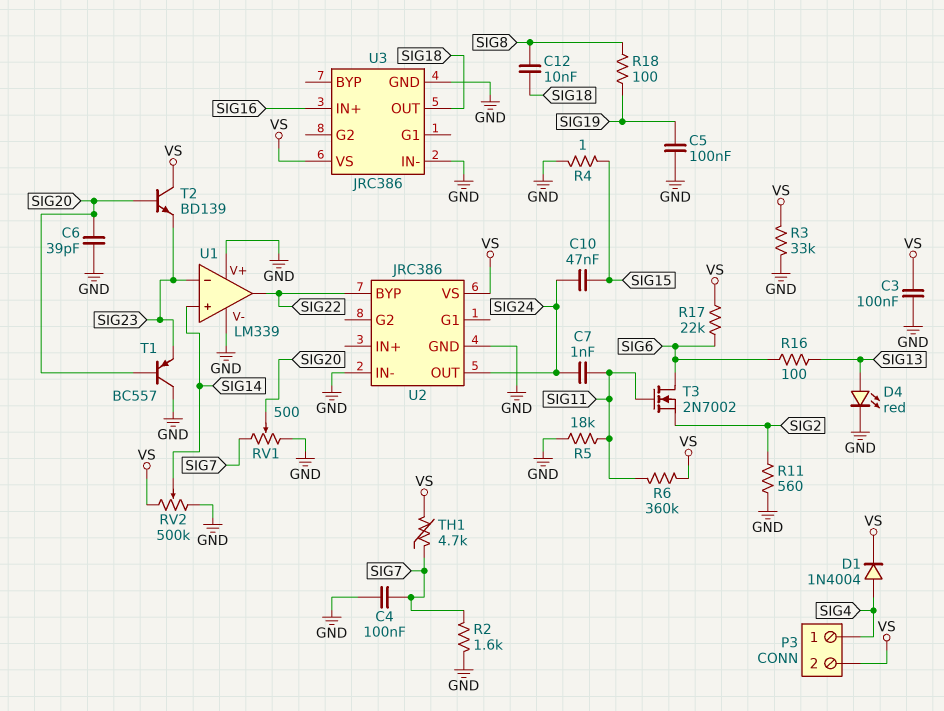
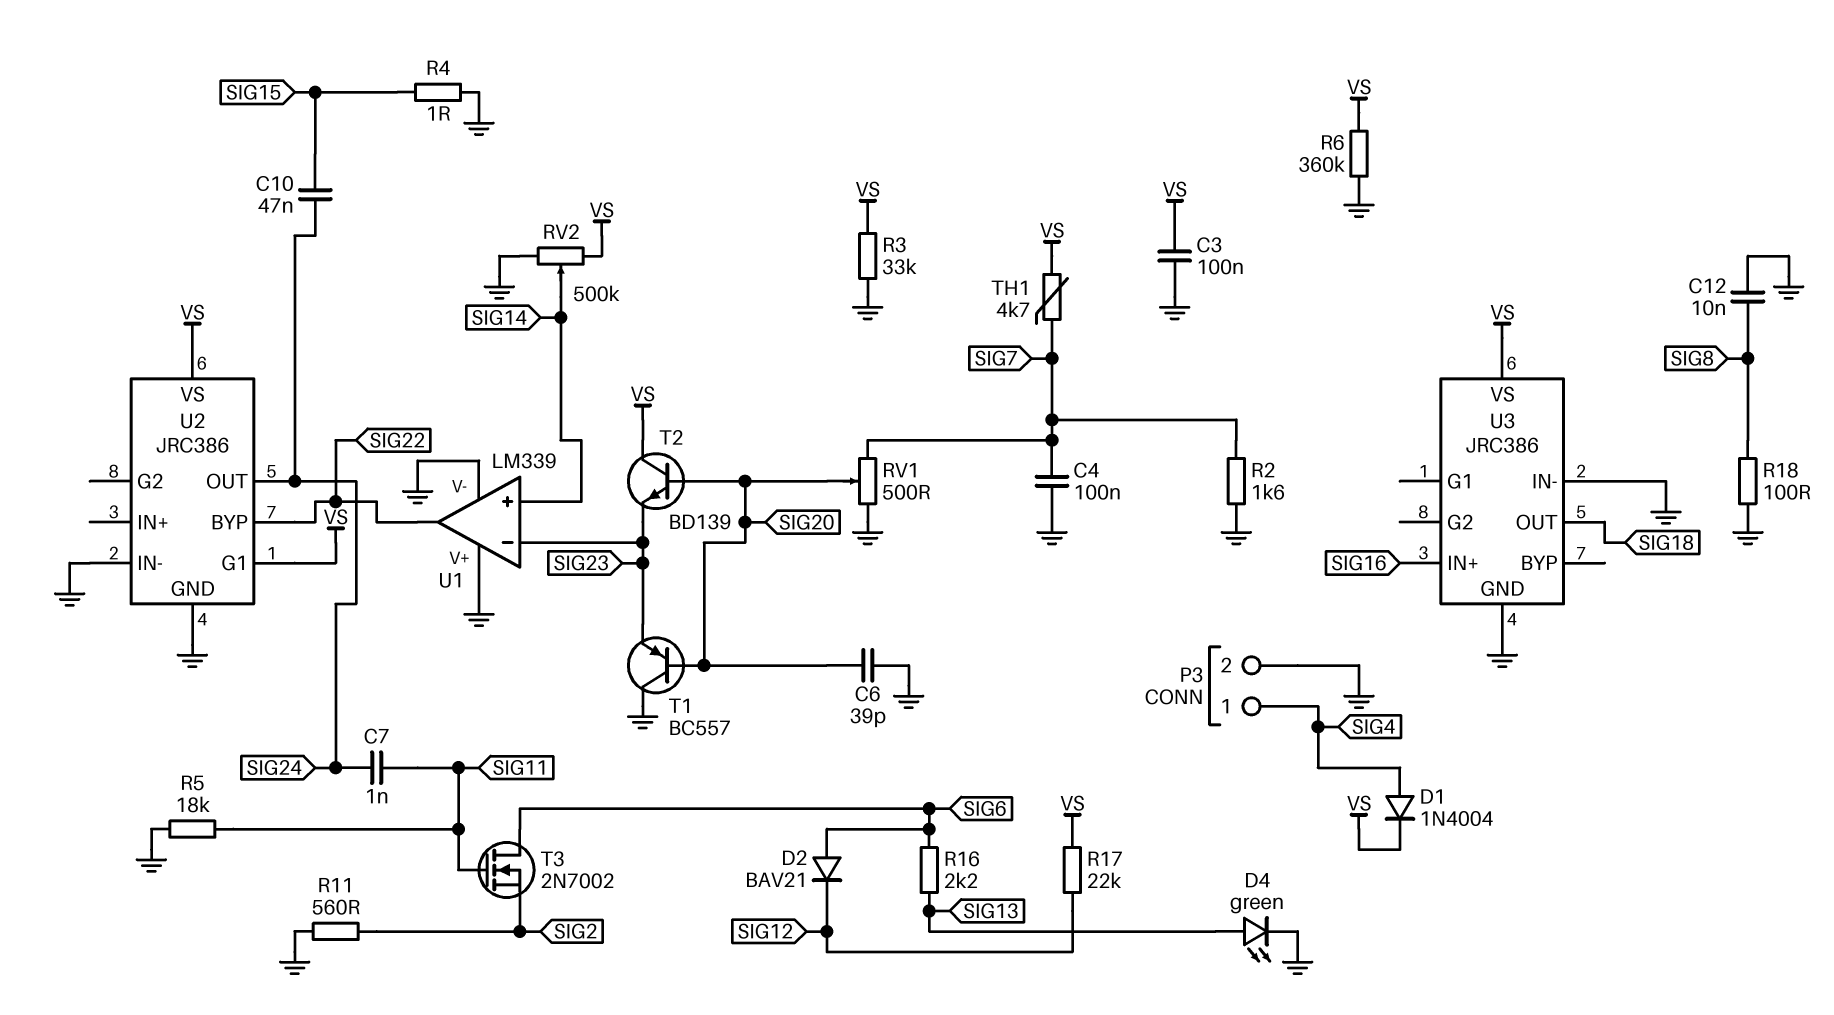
C5: 100nF (GND, SIG19) -> none
C12: 10nF (SIG8, SIG18) -> 10nF (GND, SIG8)
D2: none -> diode BAV21 (A SIG6, K SIG12)
D4: LED red (A SIG13, K GND) -> LED green (A SIG13, K GND)
P3 pin 2: VS -> GND
R6: 360k (SIG11, VS) -> 360k (GND, VS)
R16: 100 (SIG6, SIG13) -> 2.2k (SIG6, SIG13)
R17: 22k (SIG6, VS) -> 22k (SIG12, VS)
R18: 100 (SIG8, SIG19) -> 100 (GND, SIG8)
U2 pin G1: none -> VS

